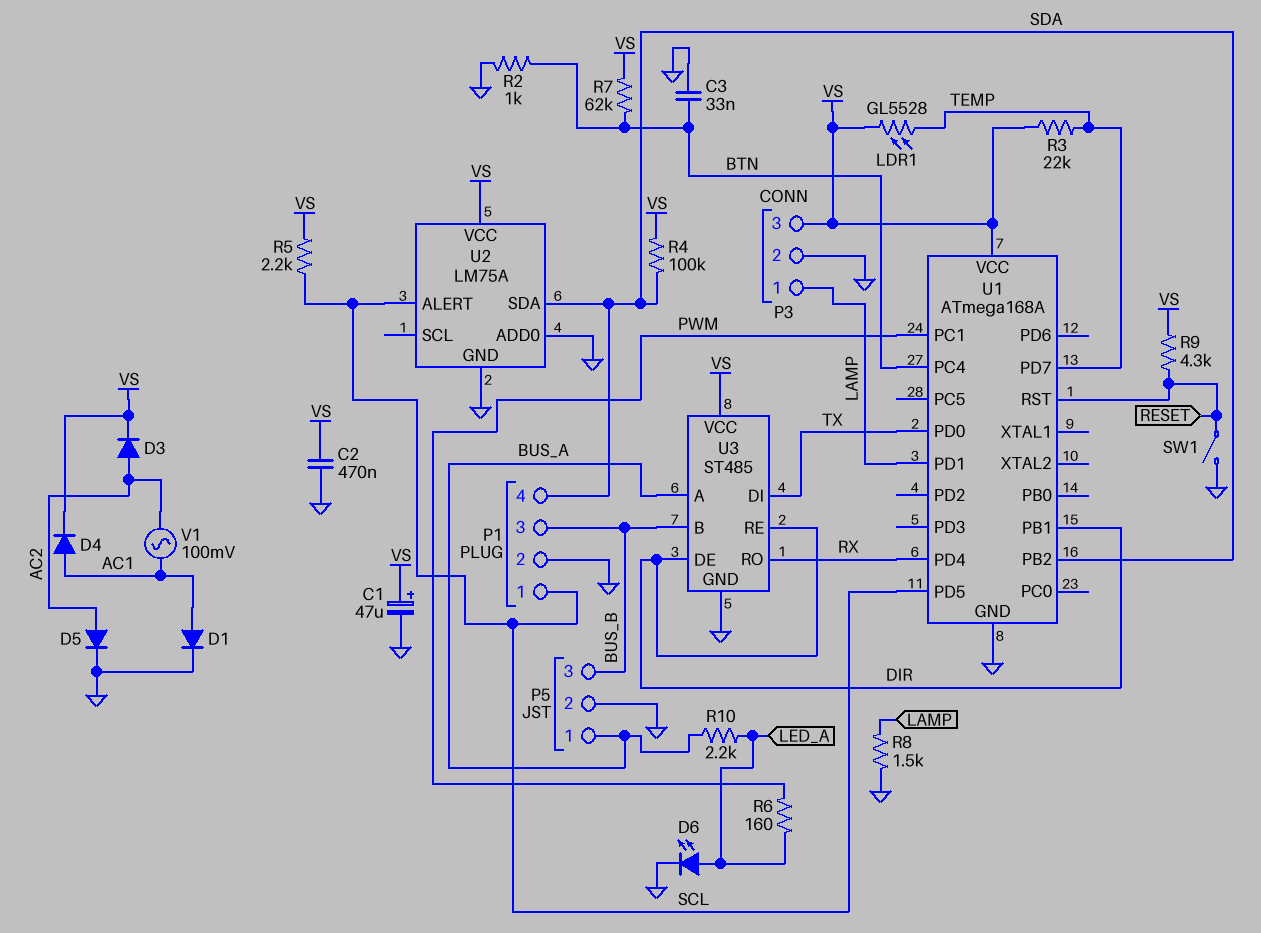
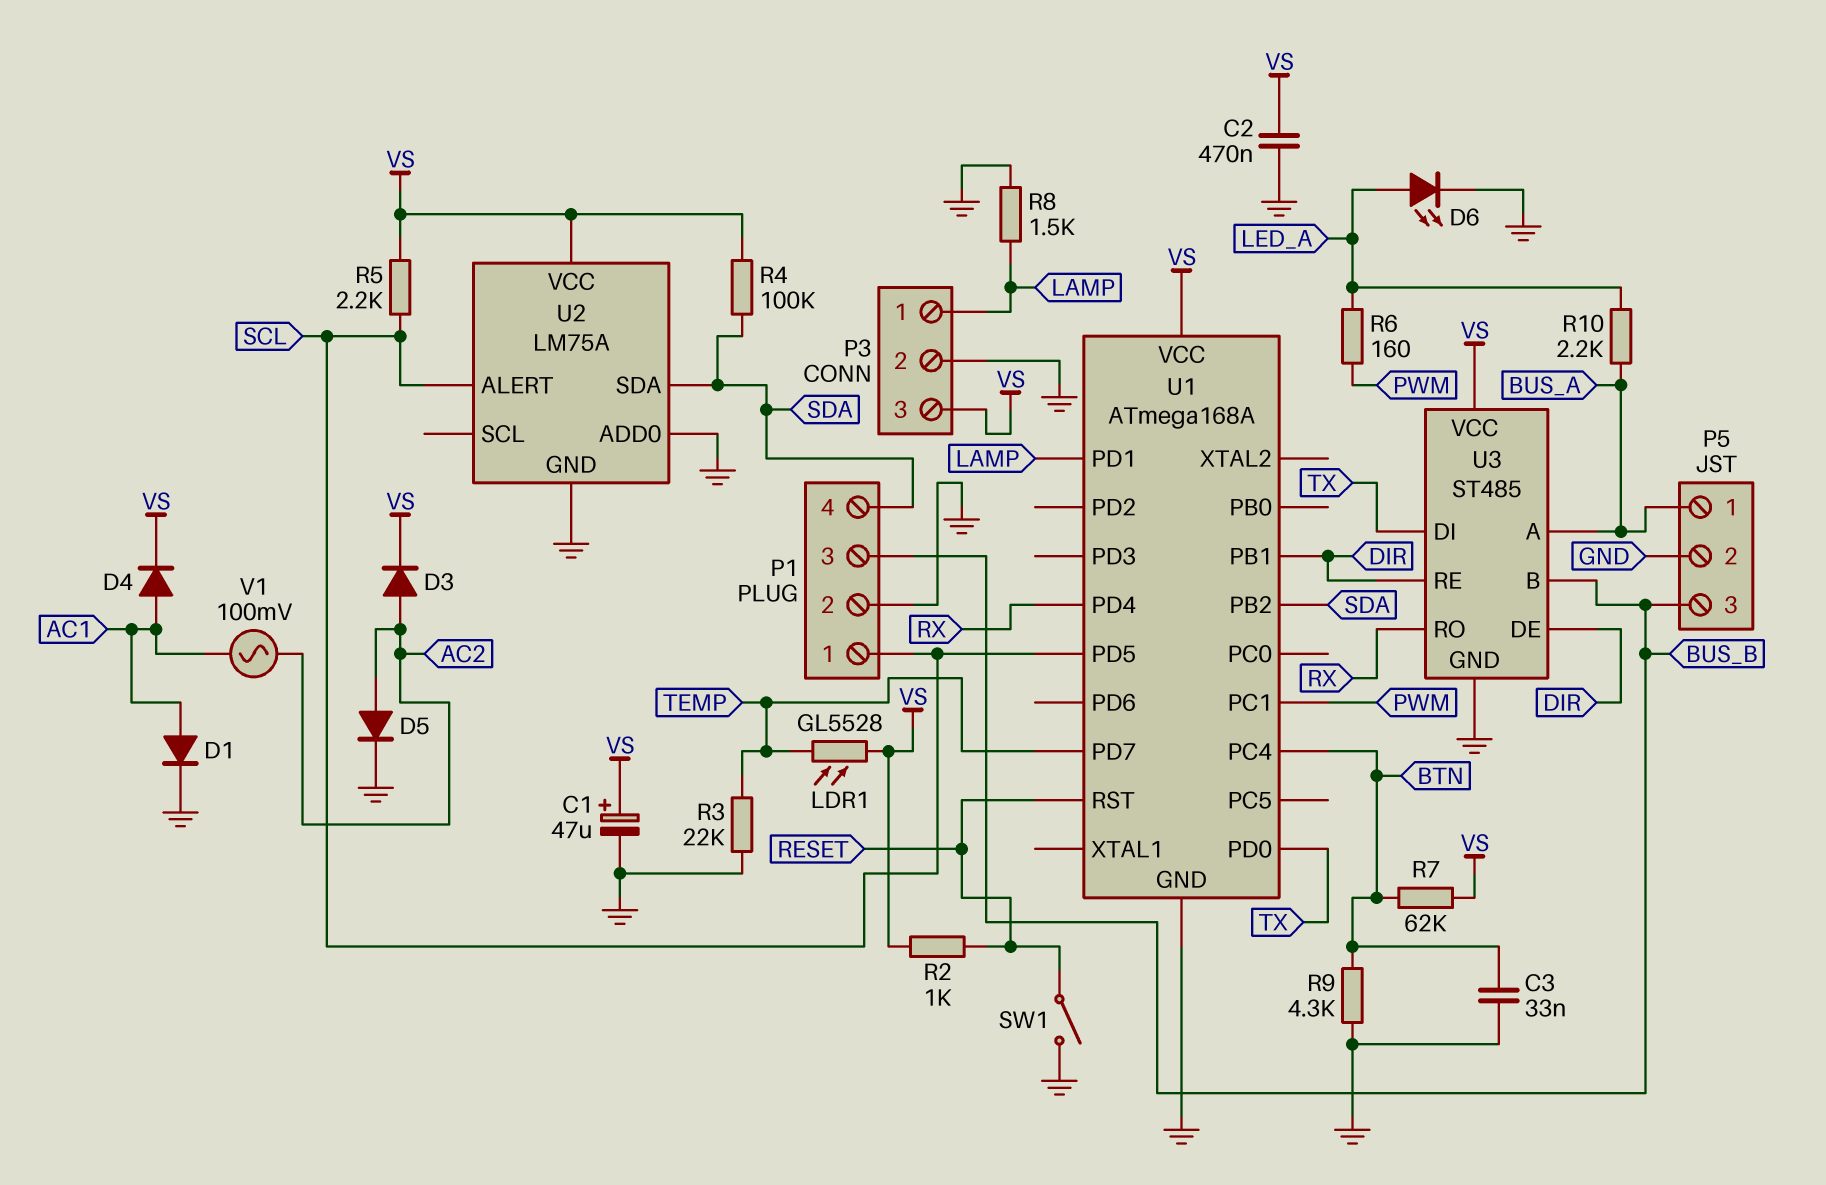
R2: 1k (BTN, GND) -> 1k (RESET, VS)
R3: 22k (TEMP, VS) -> 22k (GND, TEMP)
R9: 4.3k (RESET, VS) -> 4.3k (BTN, GND)

